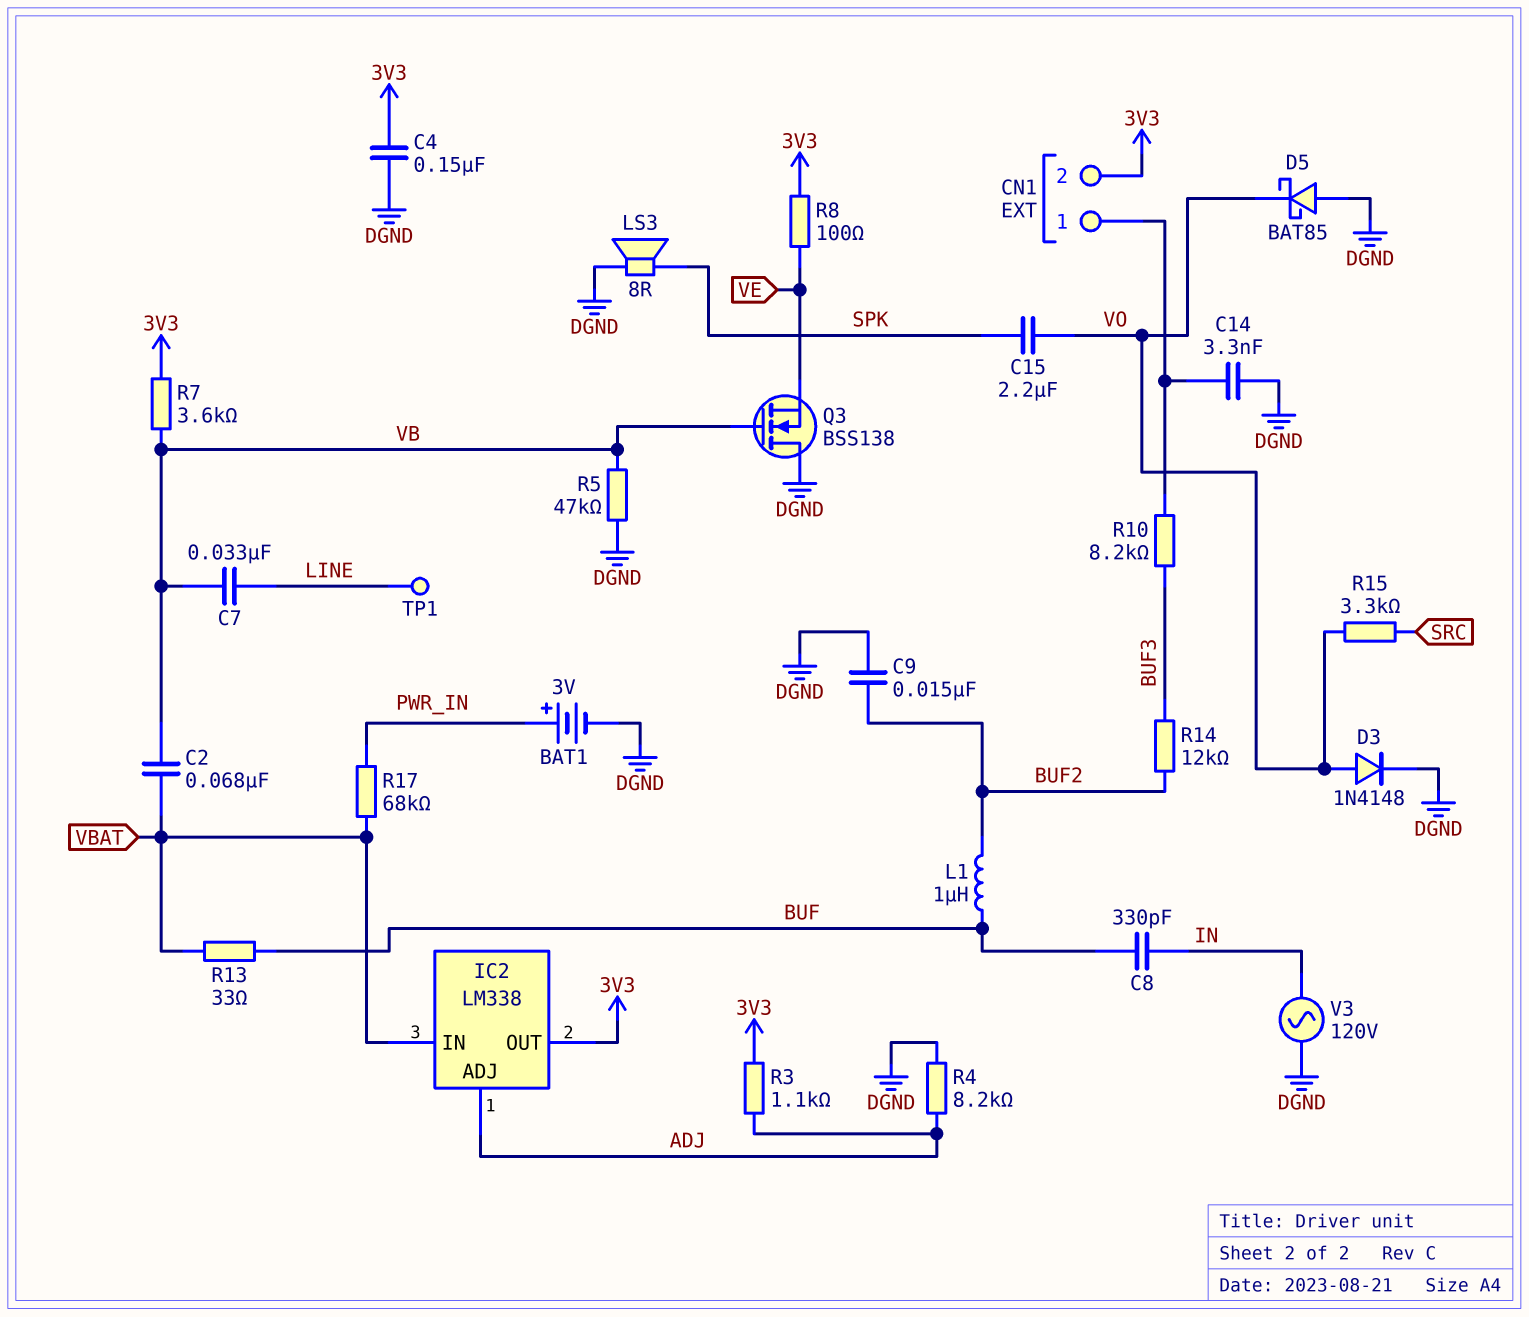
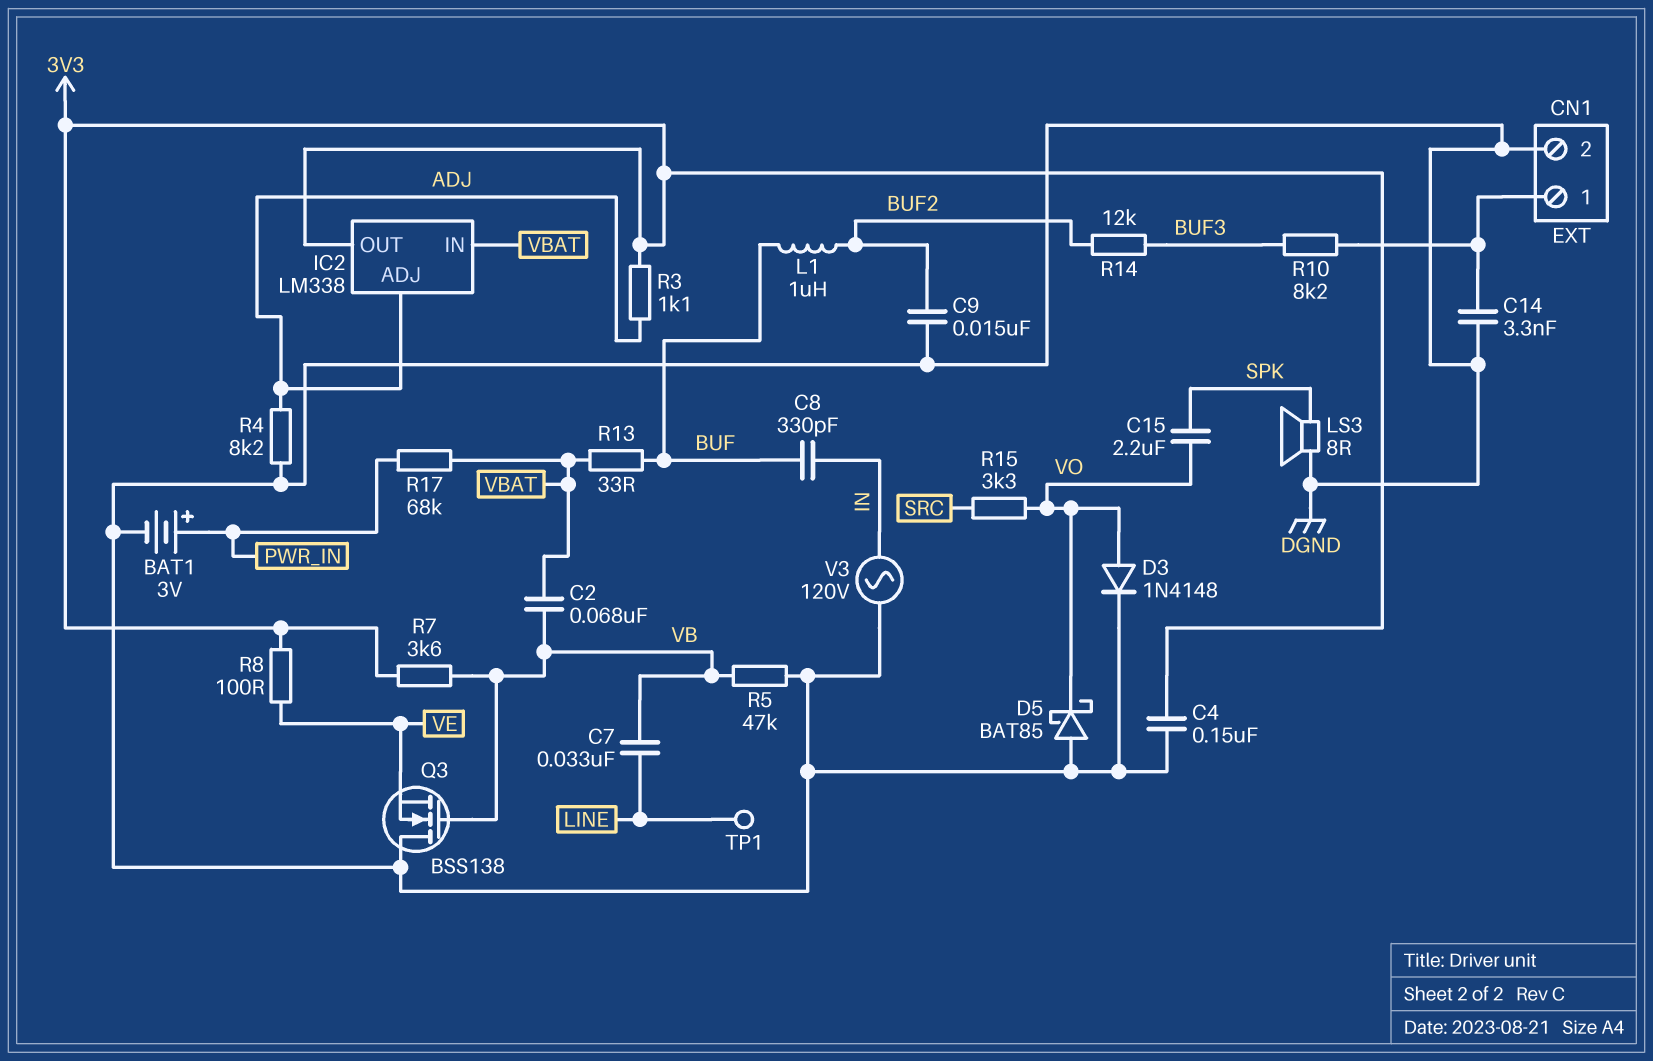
CN1 pin 2: 3V3 -> DGND

